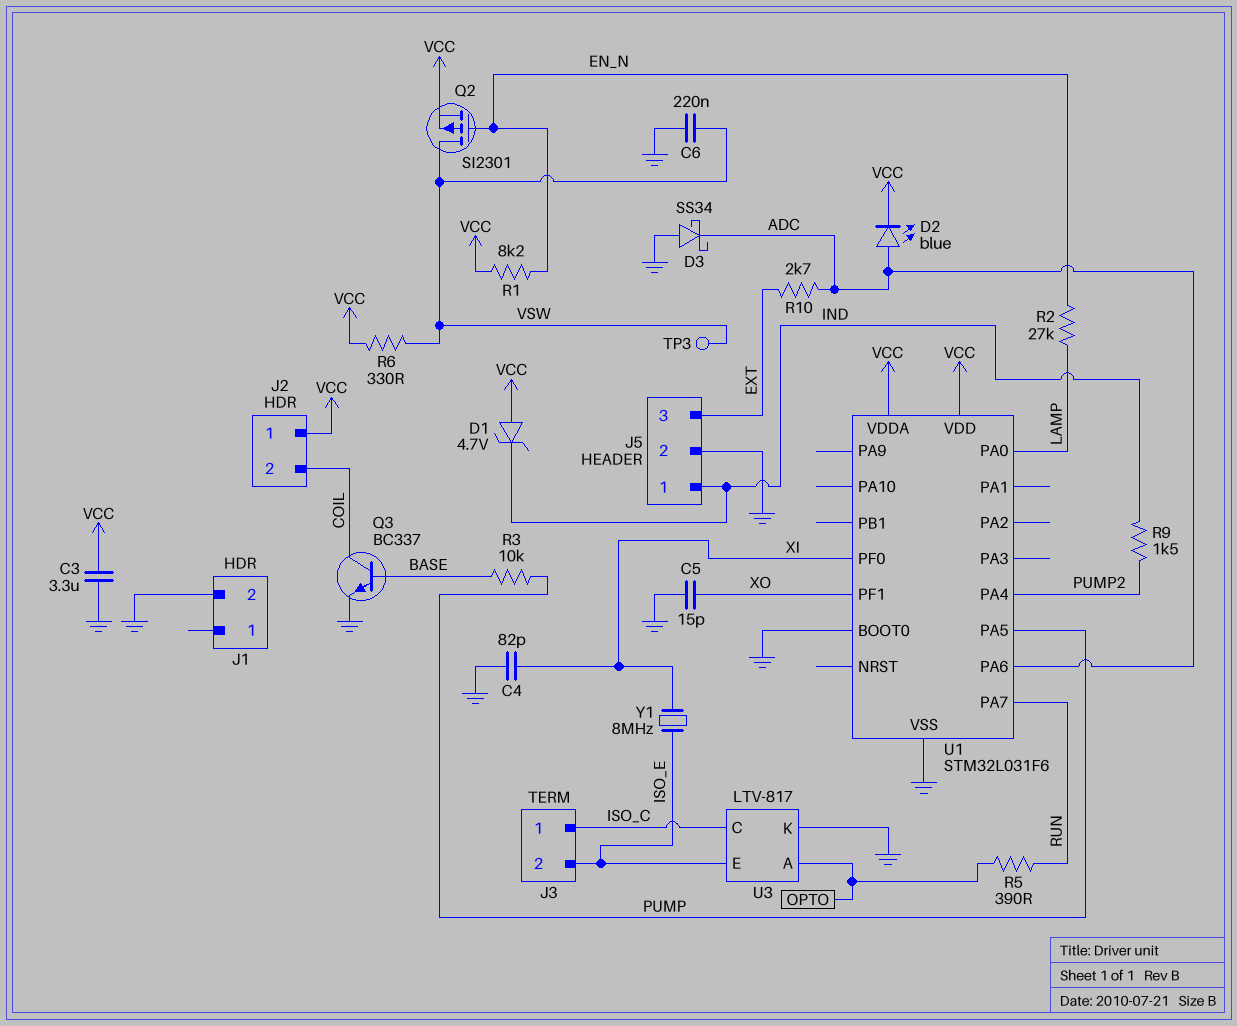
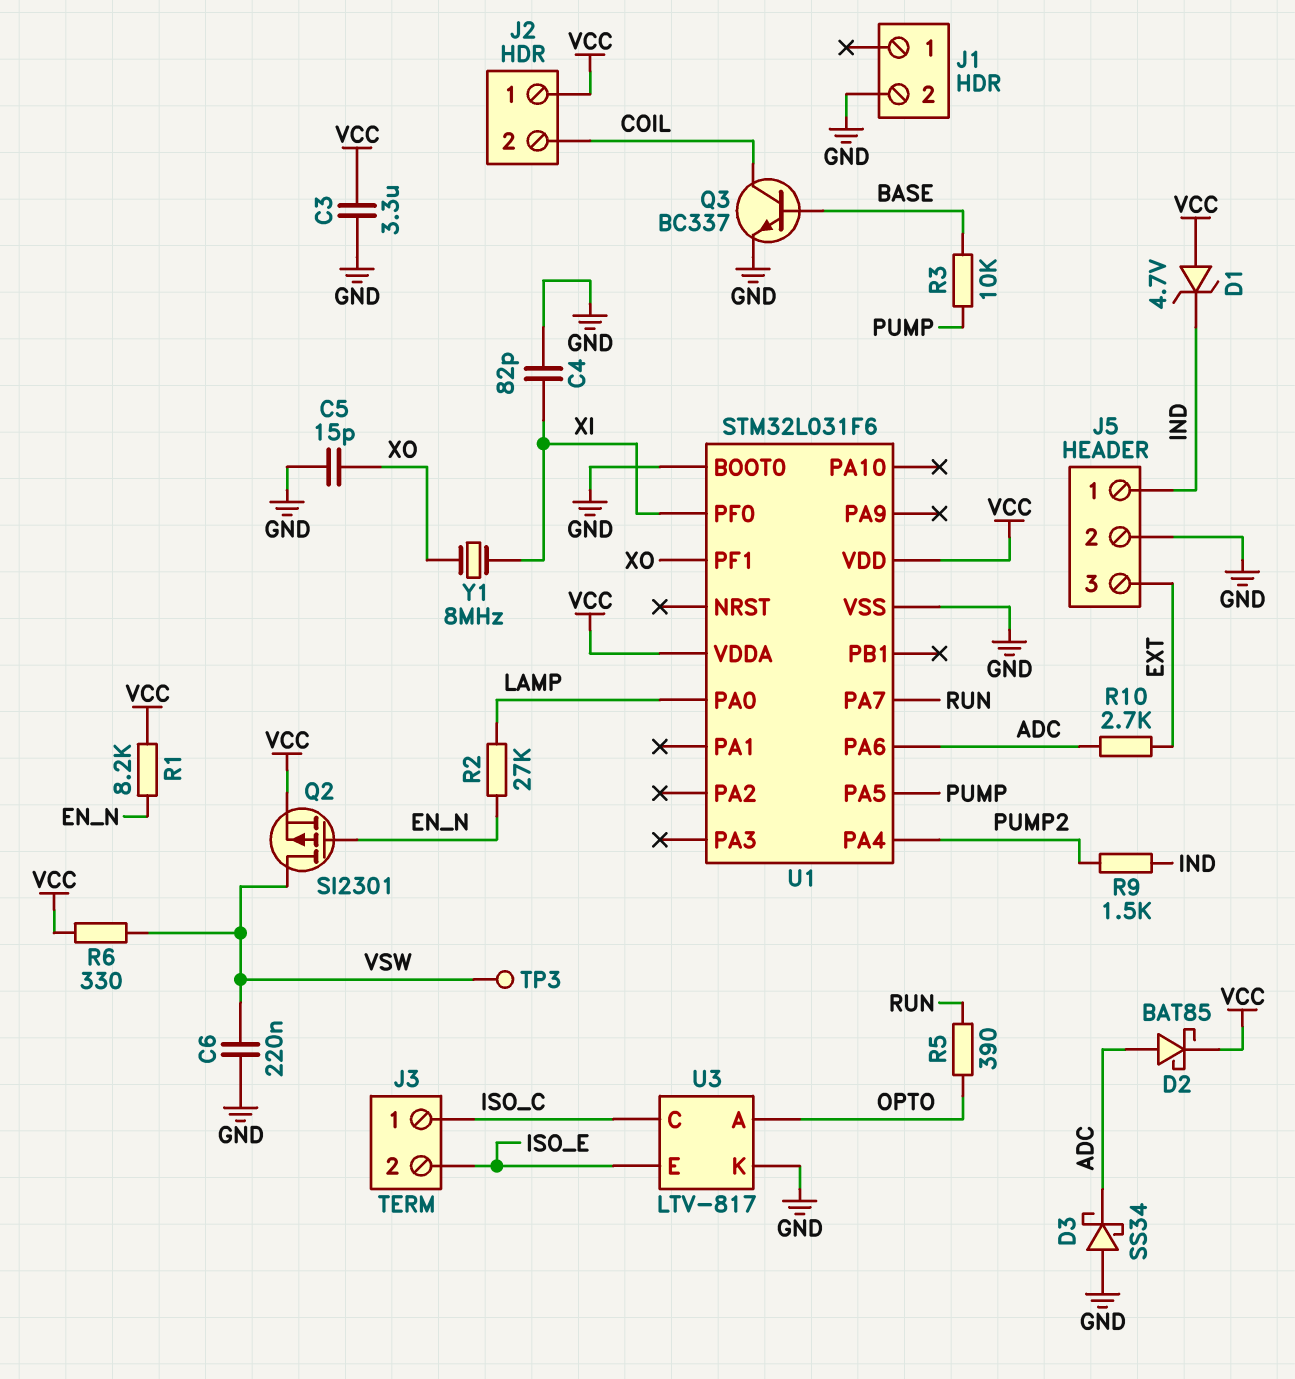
D2: LED blue (A ADC, K VCC) -> schottky BAT85 (A ADC, K VCC)
Y1: 8MHz (ISO_E, XI) -> 8MHz (XI, XO)

